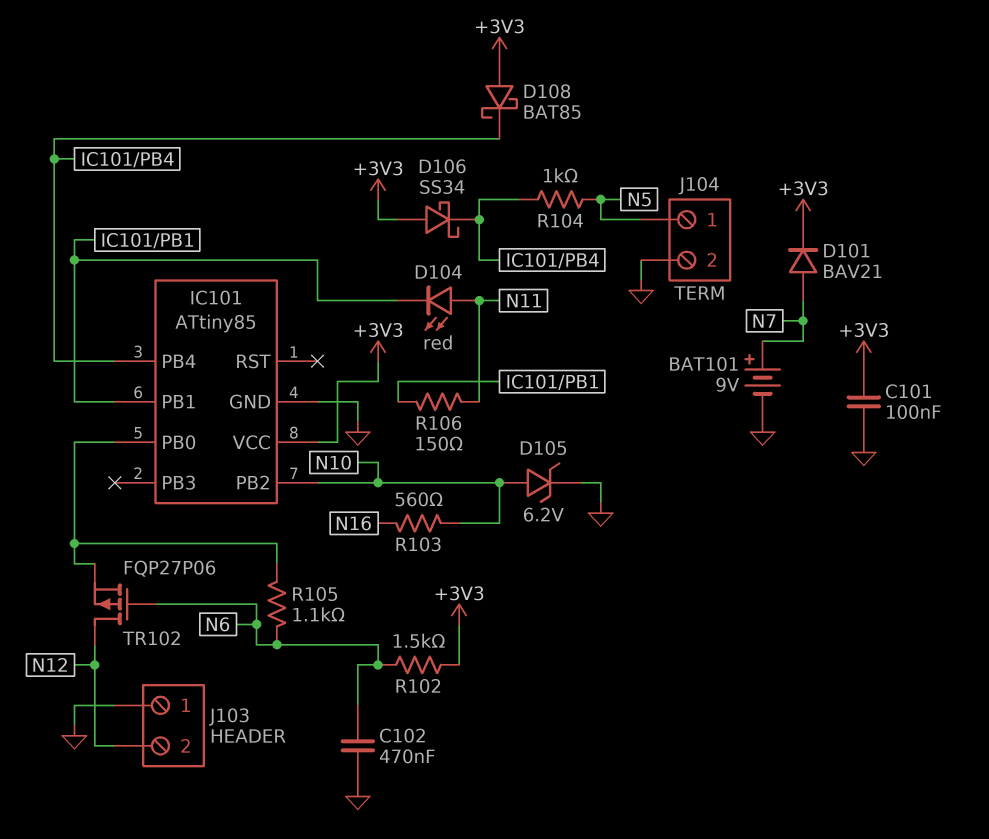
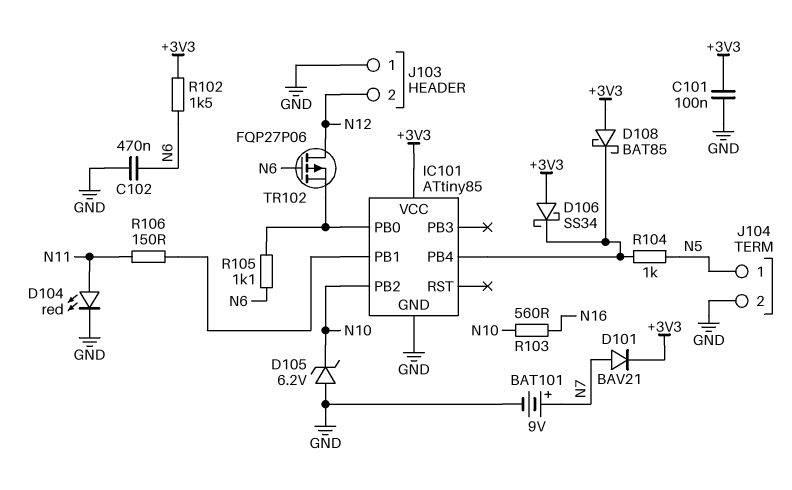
D104: LED red (A N11, K IC101/PB1) -> LED red (A N11, K GND)
D105: zener 6.2V (A N10, K GND) -> zener 6.2V (A GND, K N10)

